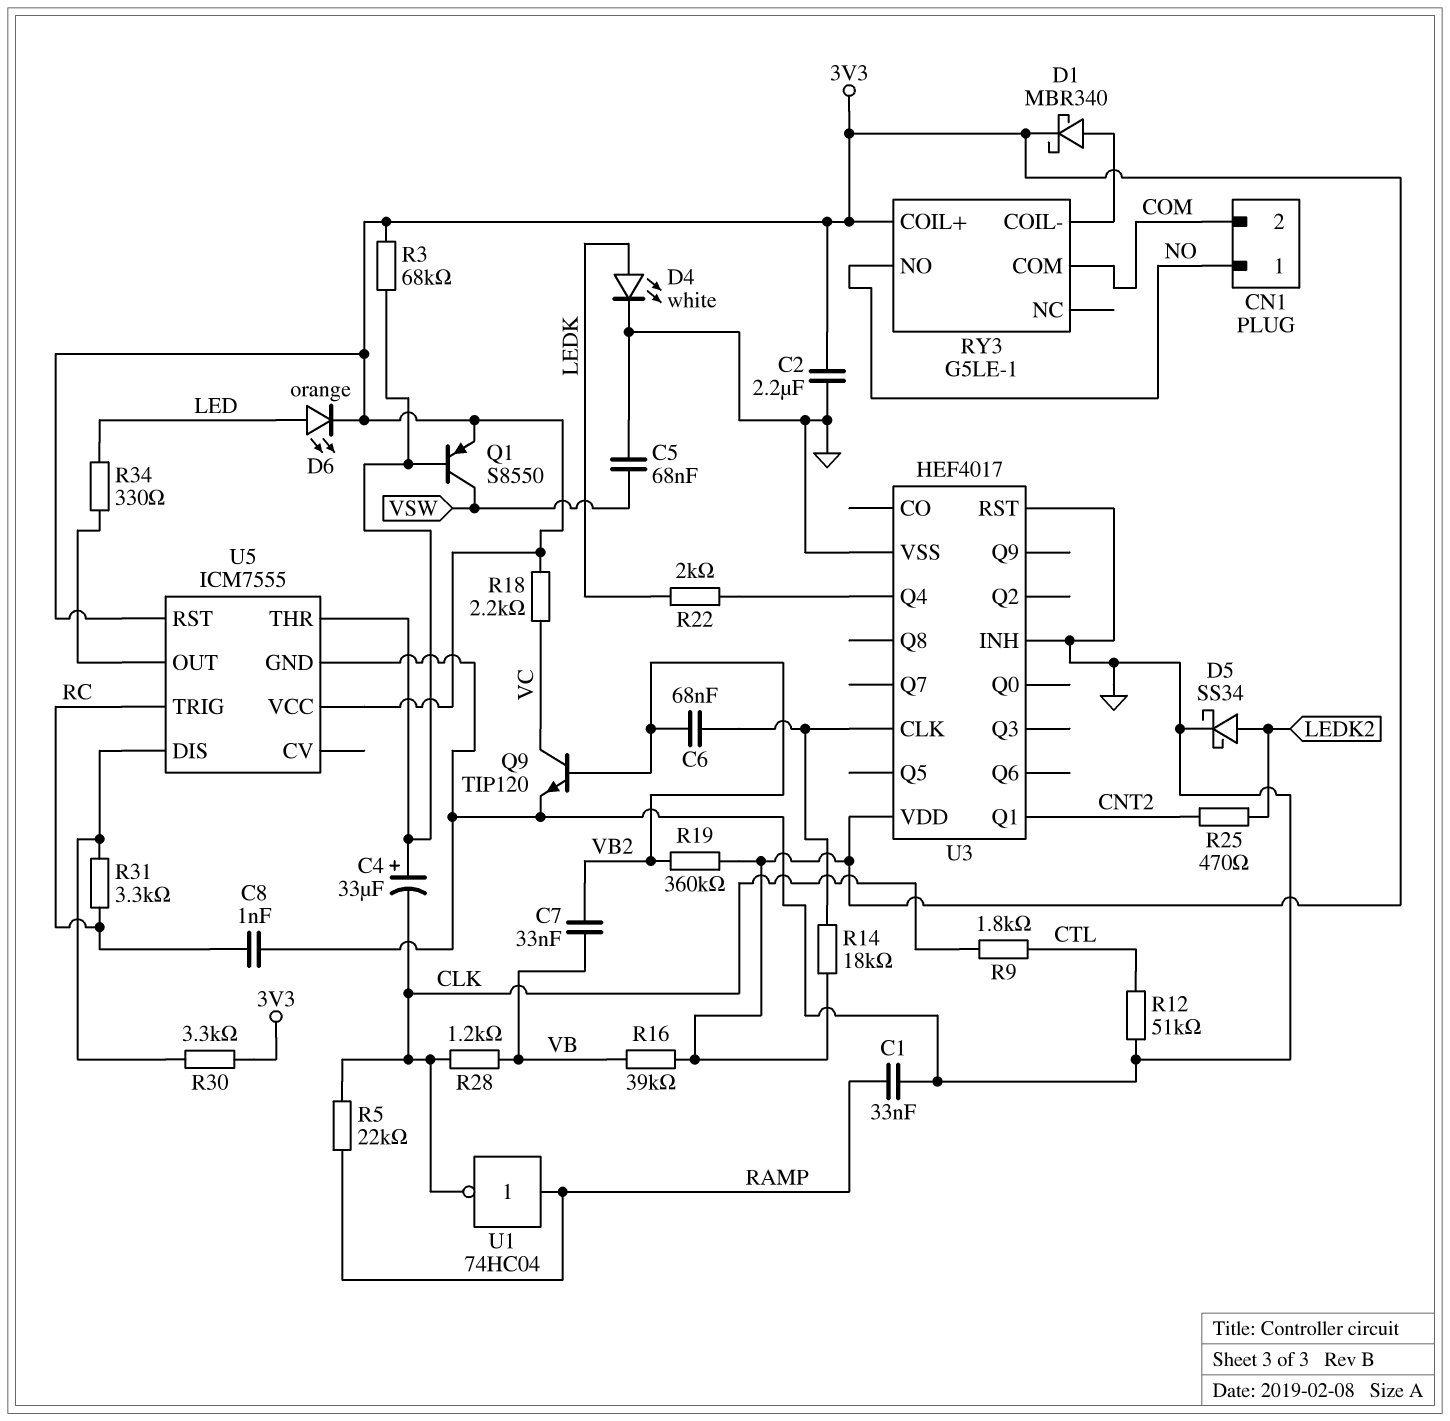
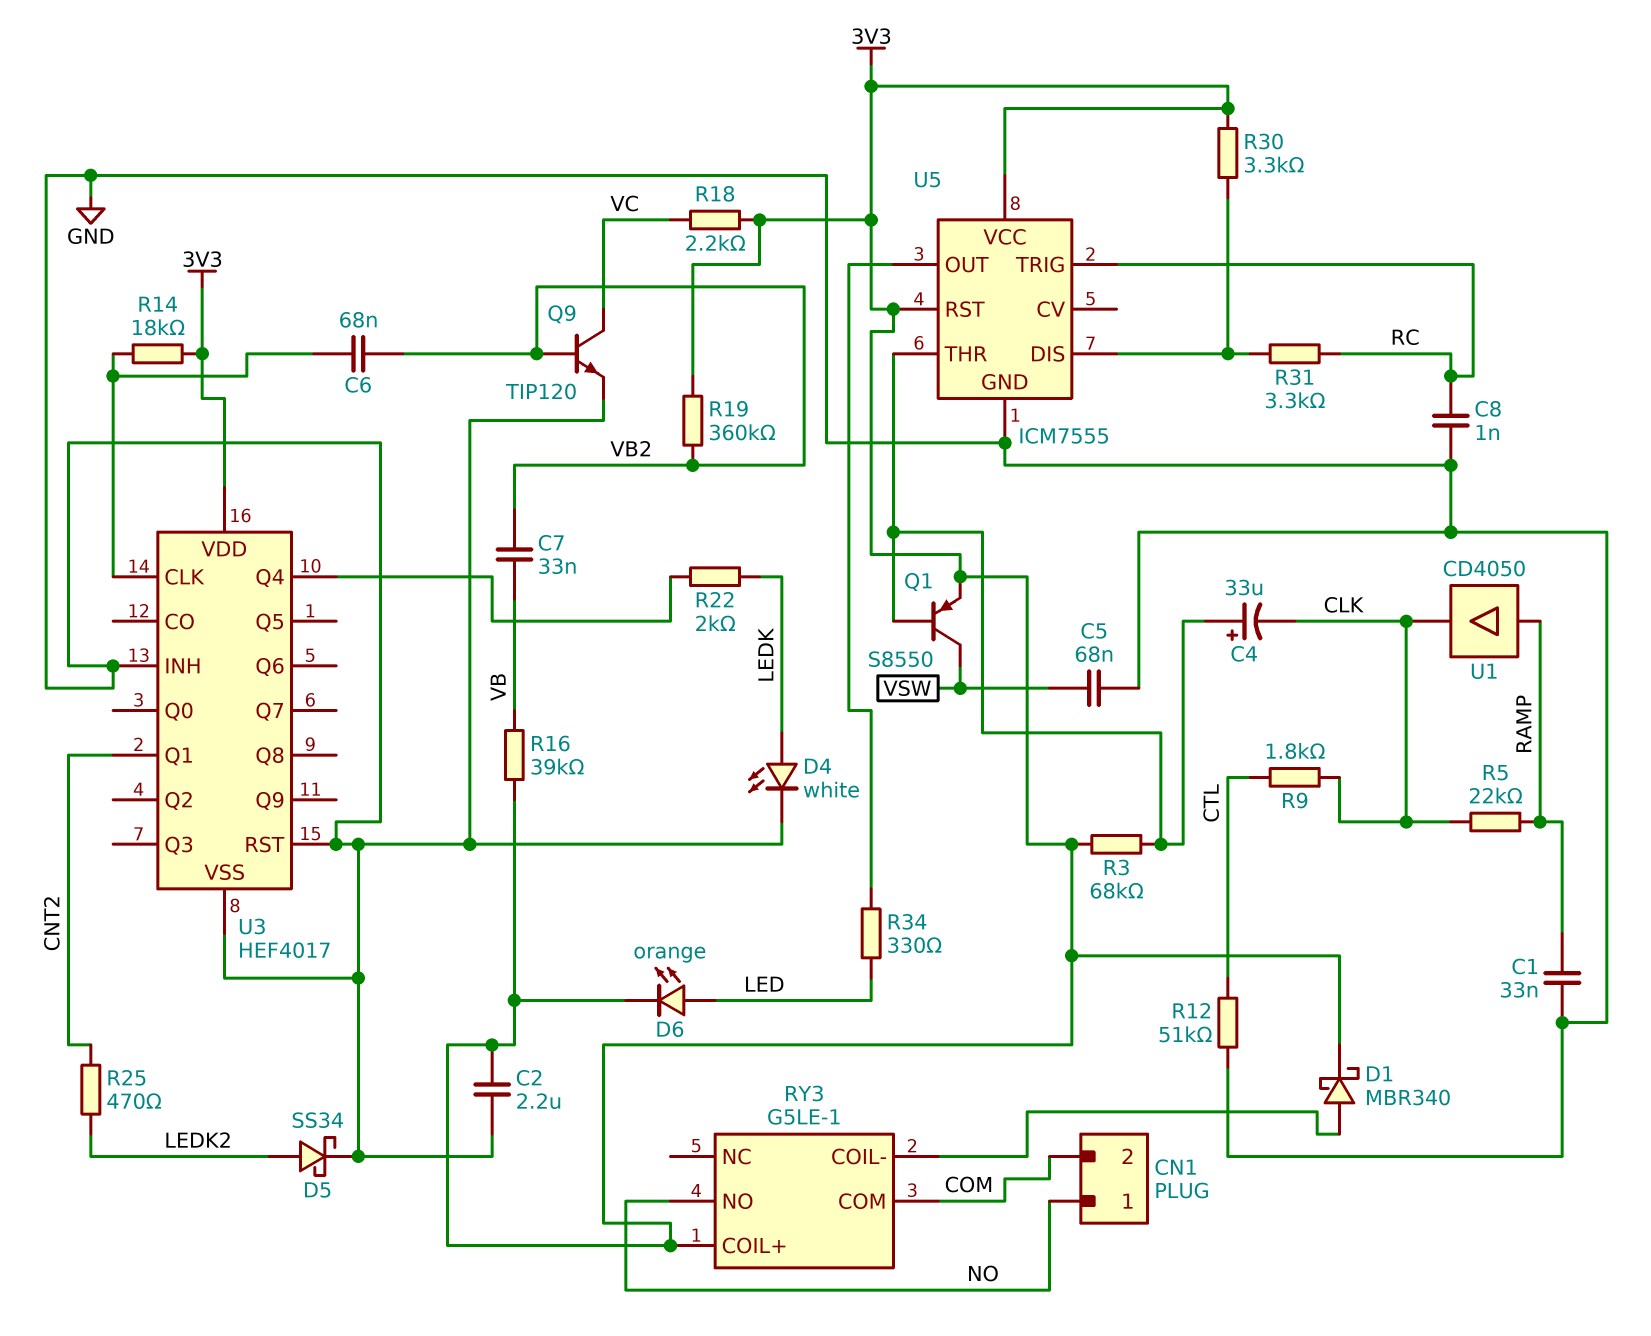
R28: 1.2k (CLK, VB) -> none
U1: NOT 74HC04 (in RAMP, out CLK) -> buffer CD4050 (in RAMP, out CLK)

